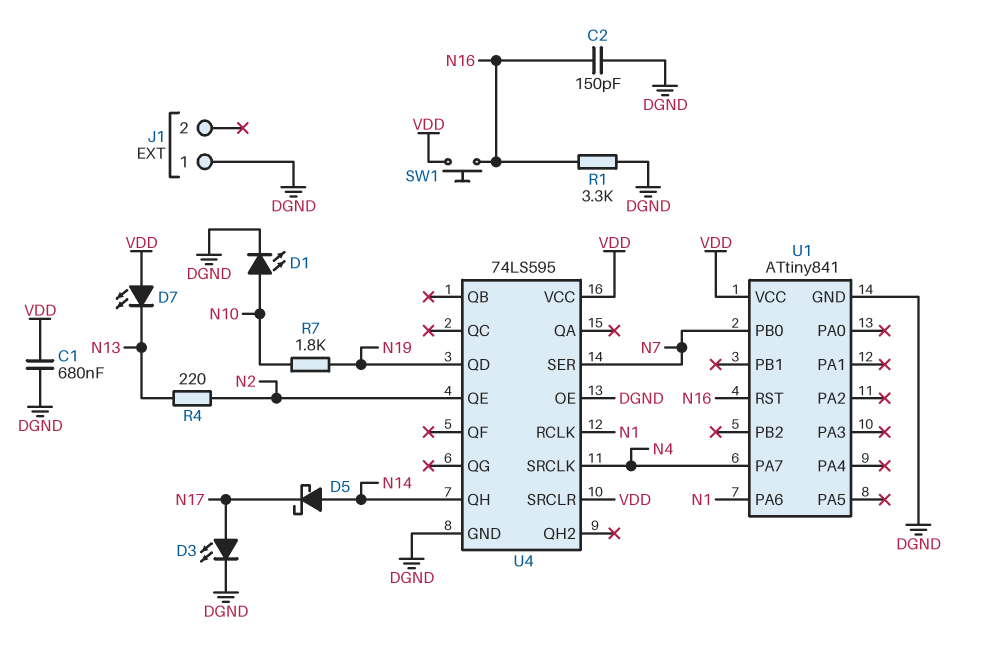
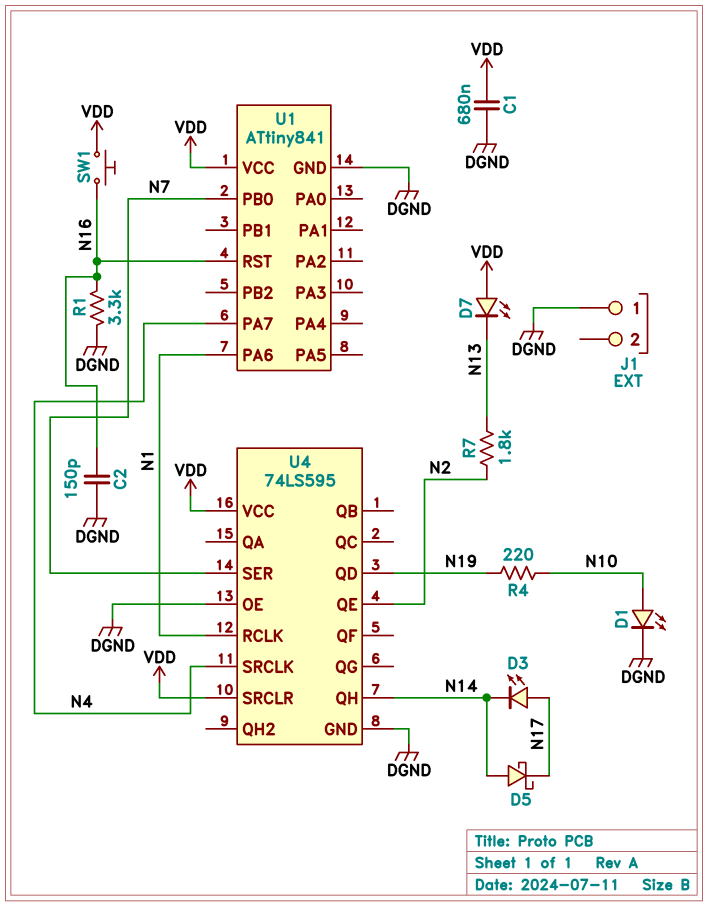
D3: LED (A N17, K DGND) -> LED (A N17, K N14)
R4: 220 (N2, N13) -> 220 (N10, N19)
R7: 1.8k (N10, N19) -> 1.8k (N2, N13)

